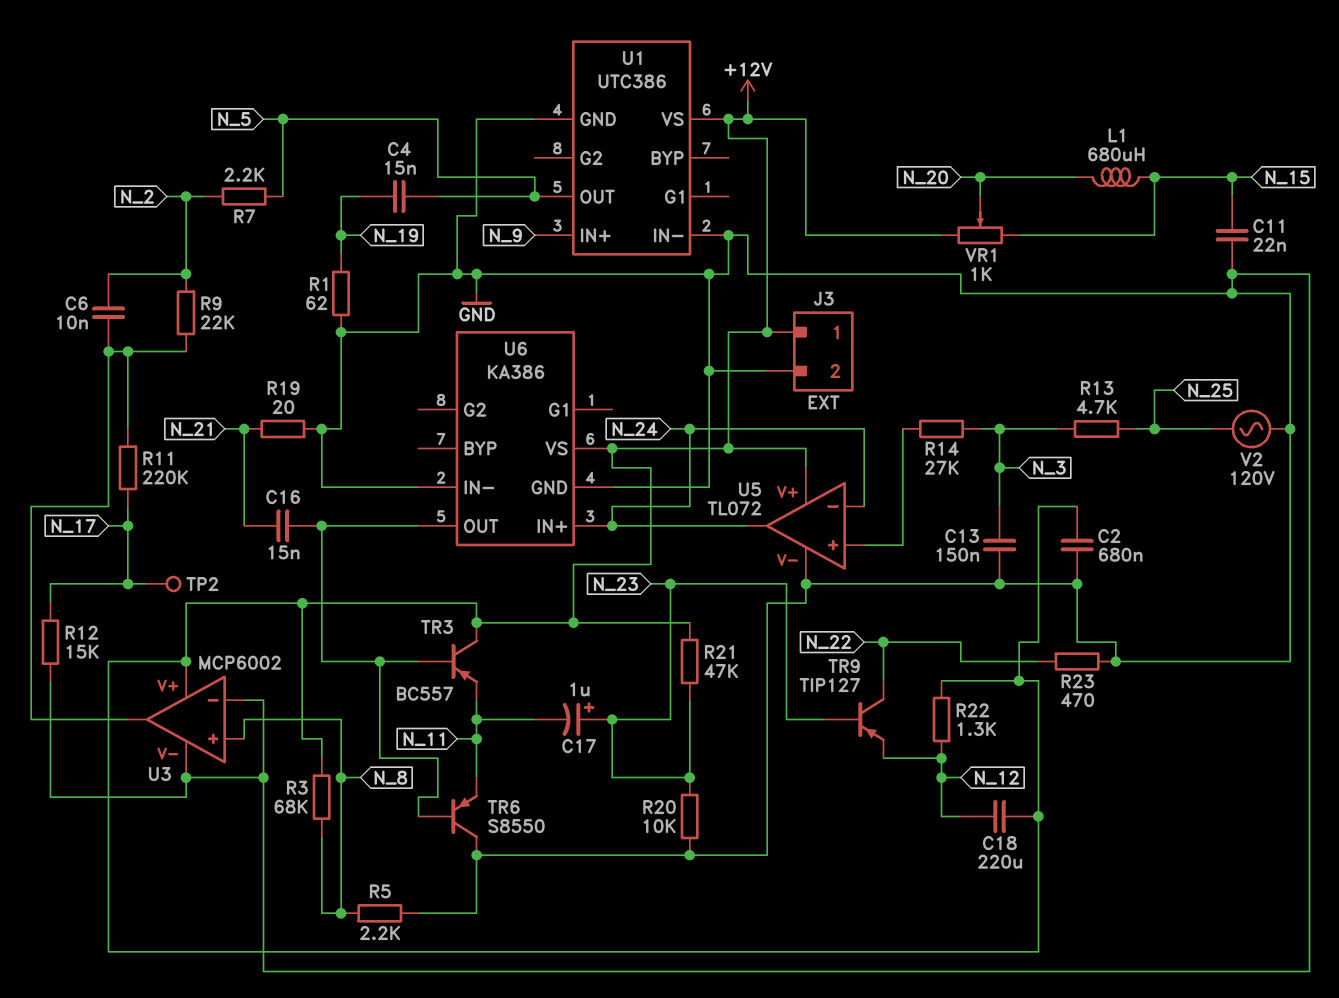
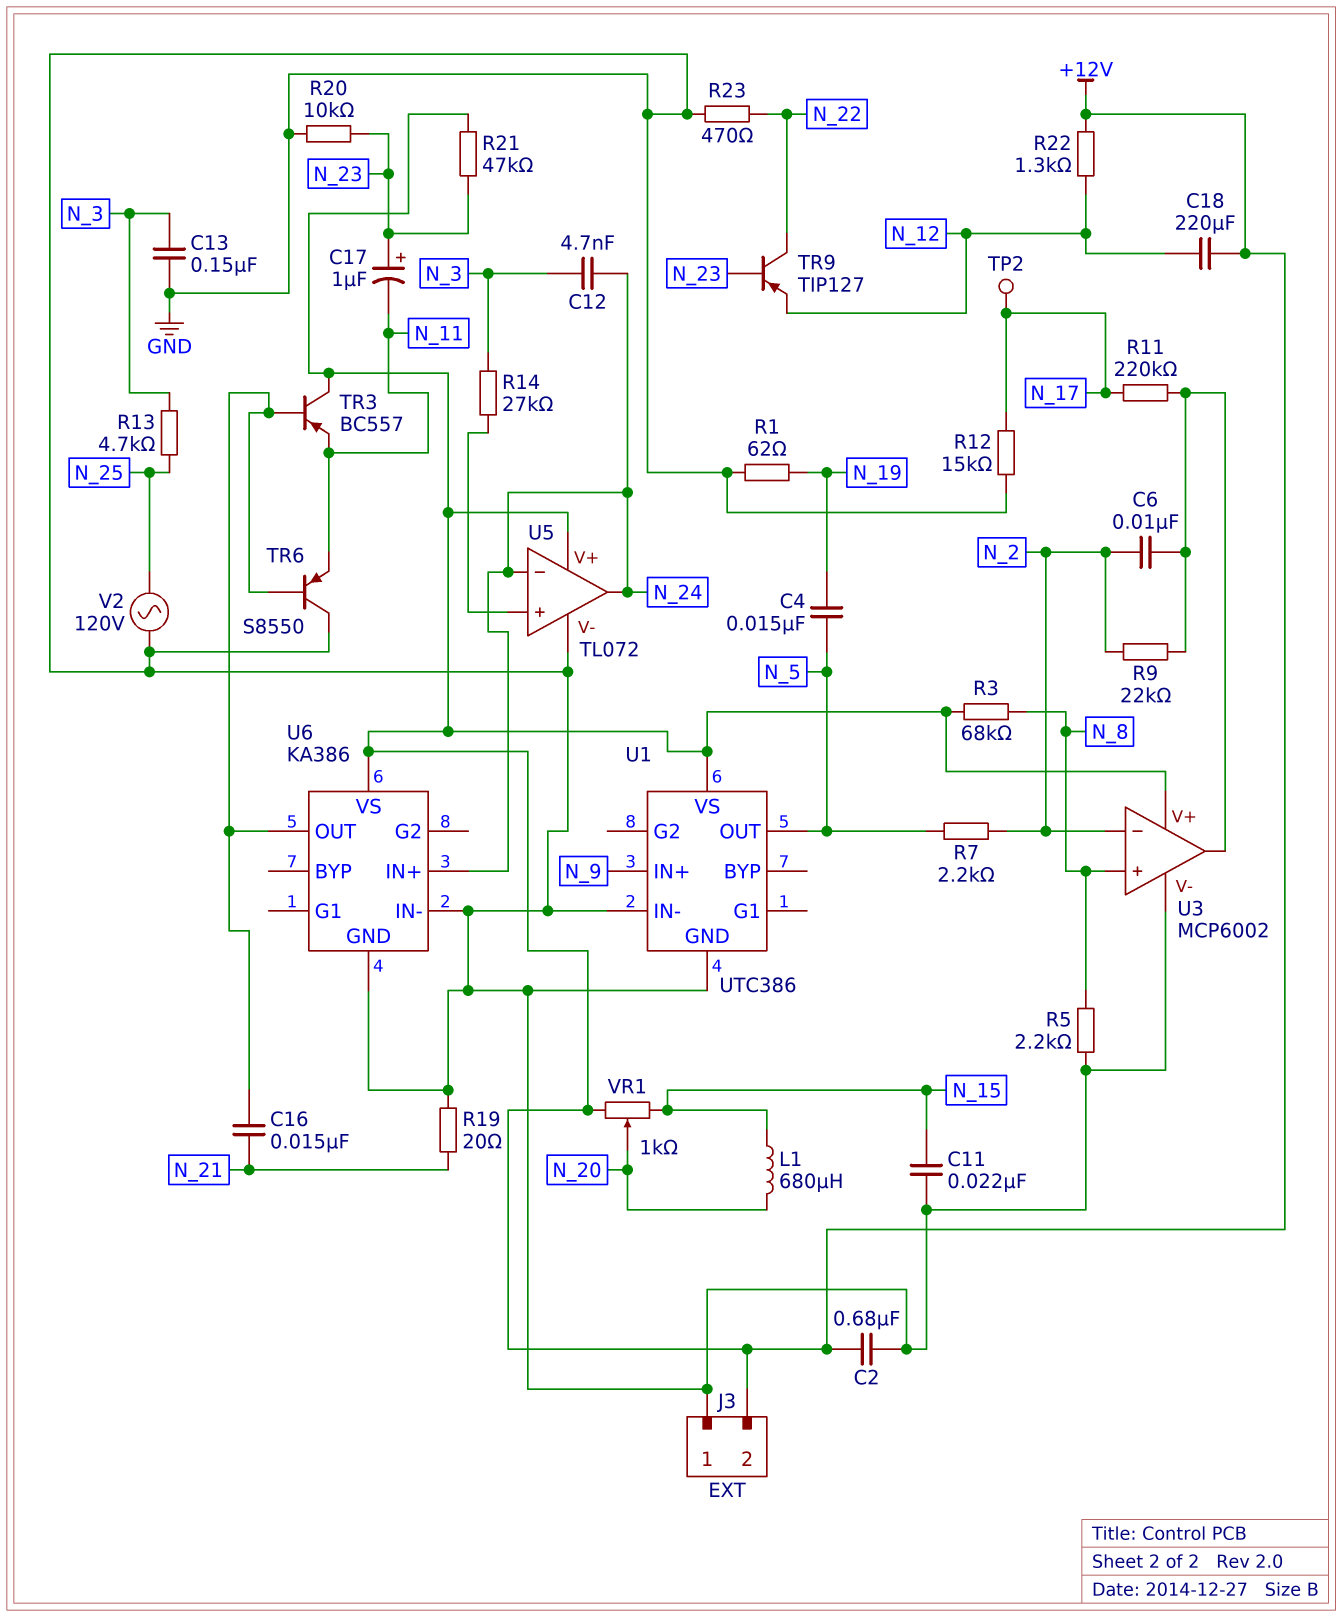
C12: none -> 4.7nF (N_3, N_24)
J3 pin 1: +12V -> GND
J3 pin 2: GND -> +12V
U3 pin in-: GND -> N_2

